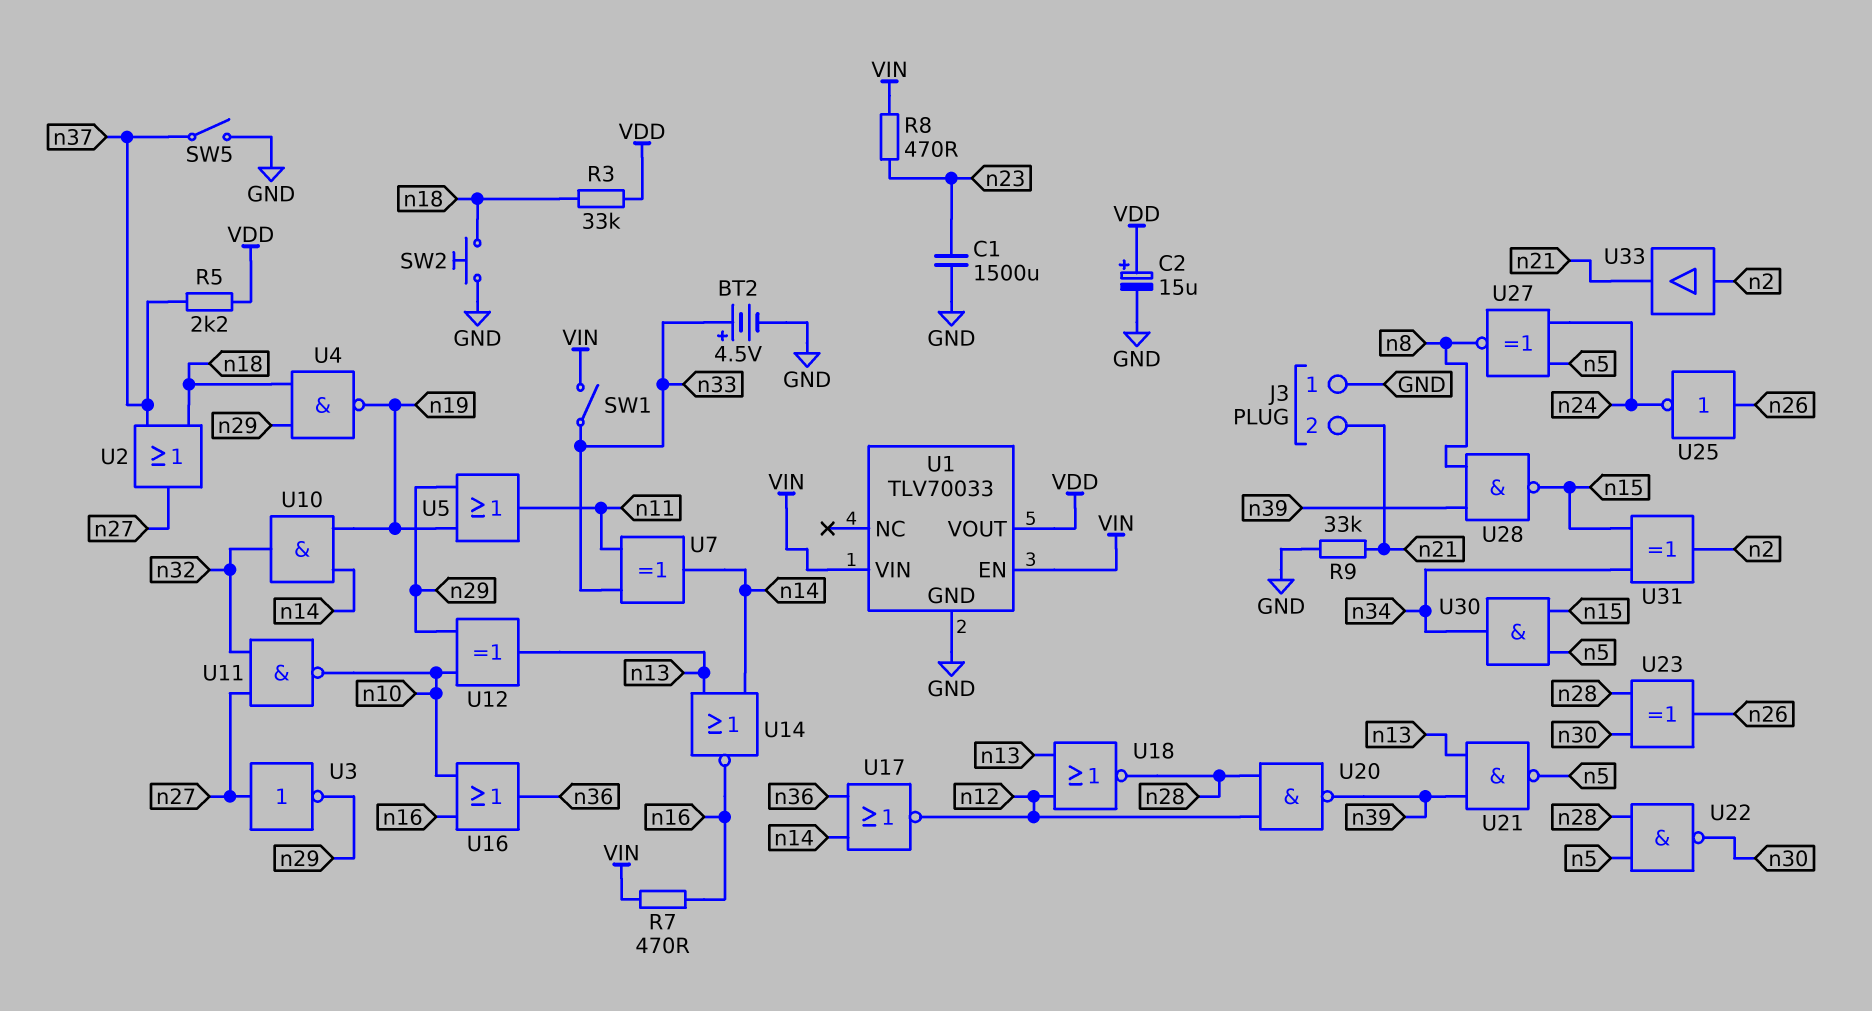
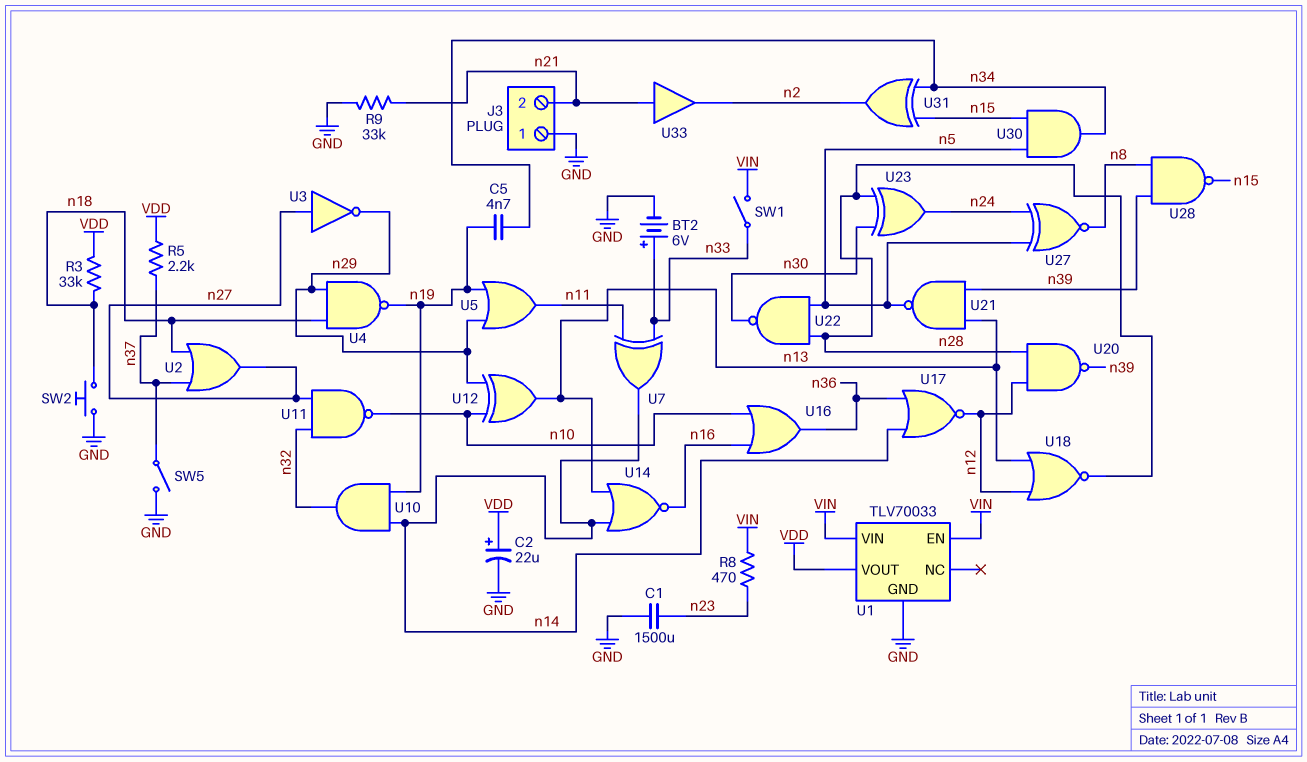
BT2: 4.5V (plus n33, minus GND) -> 6V (plus n33, minus GND)
C2: 15uF (plus VDD, minus GND) -> 22uF (plus VDD, minus GND)
C5: none -> 4.7nF (n19, n34)
R7: 470 (VIN, n16) -> none
U23: XOR (in n28, in n30, out n26) -> XOR (in n28, in n30, out n24)
U25: NOT (in n26, out n24) -> none
U33: buffer (in n2, out n21) -> buffer (in n21, out n2)

